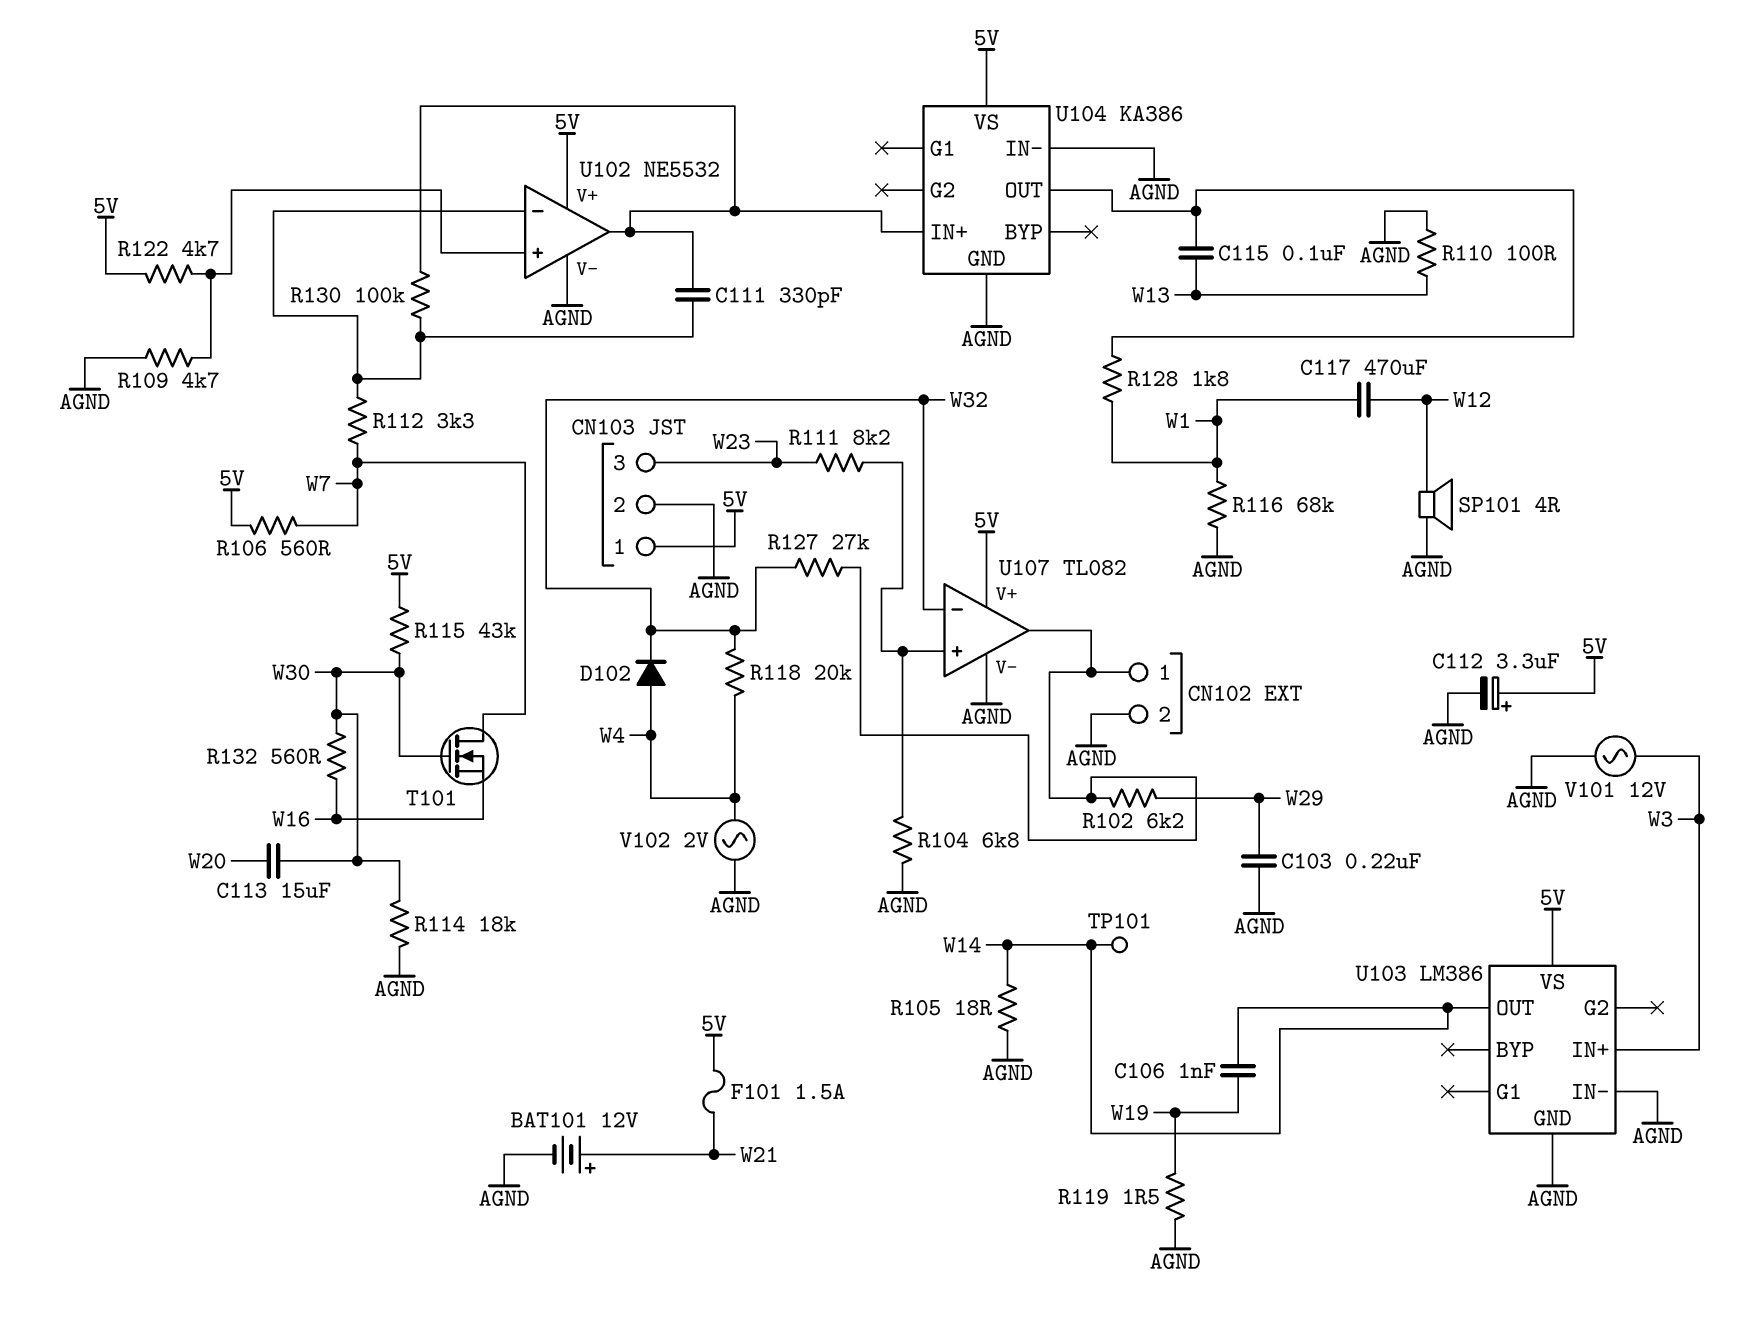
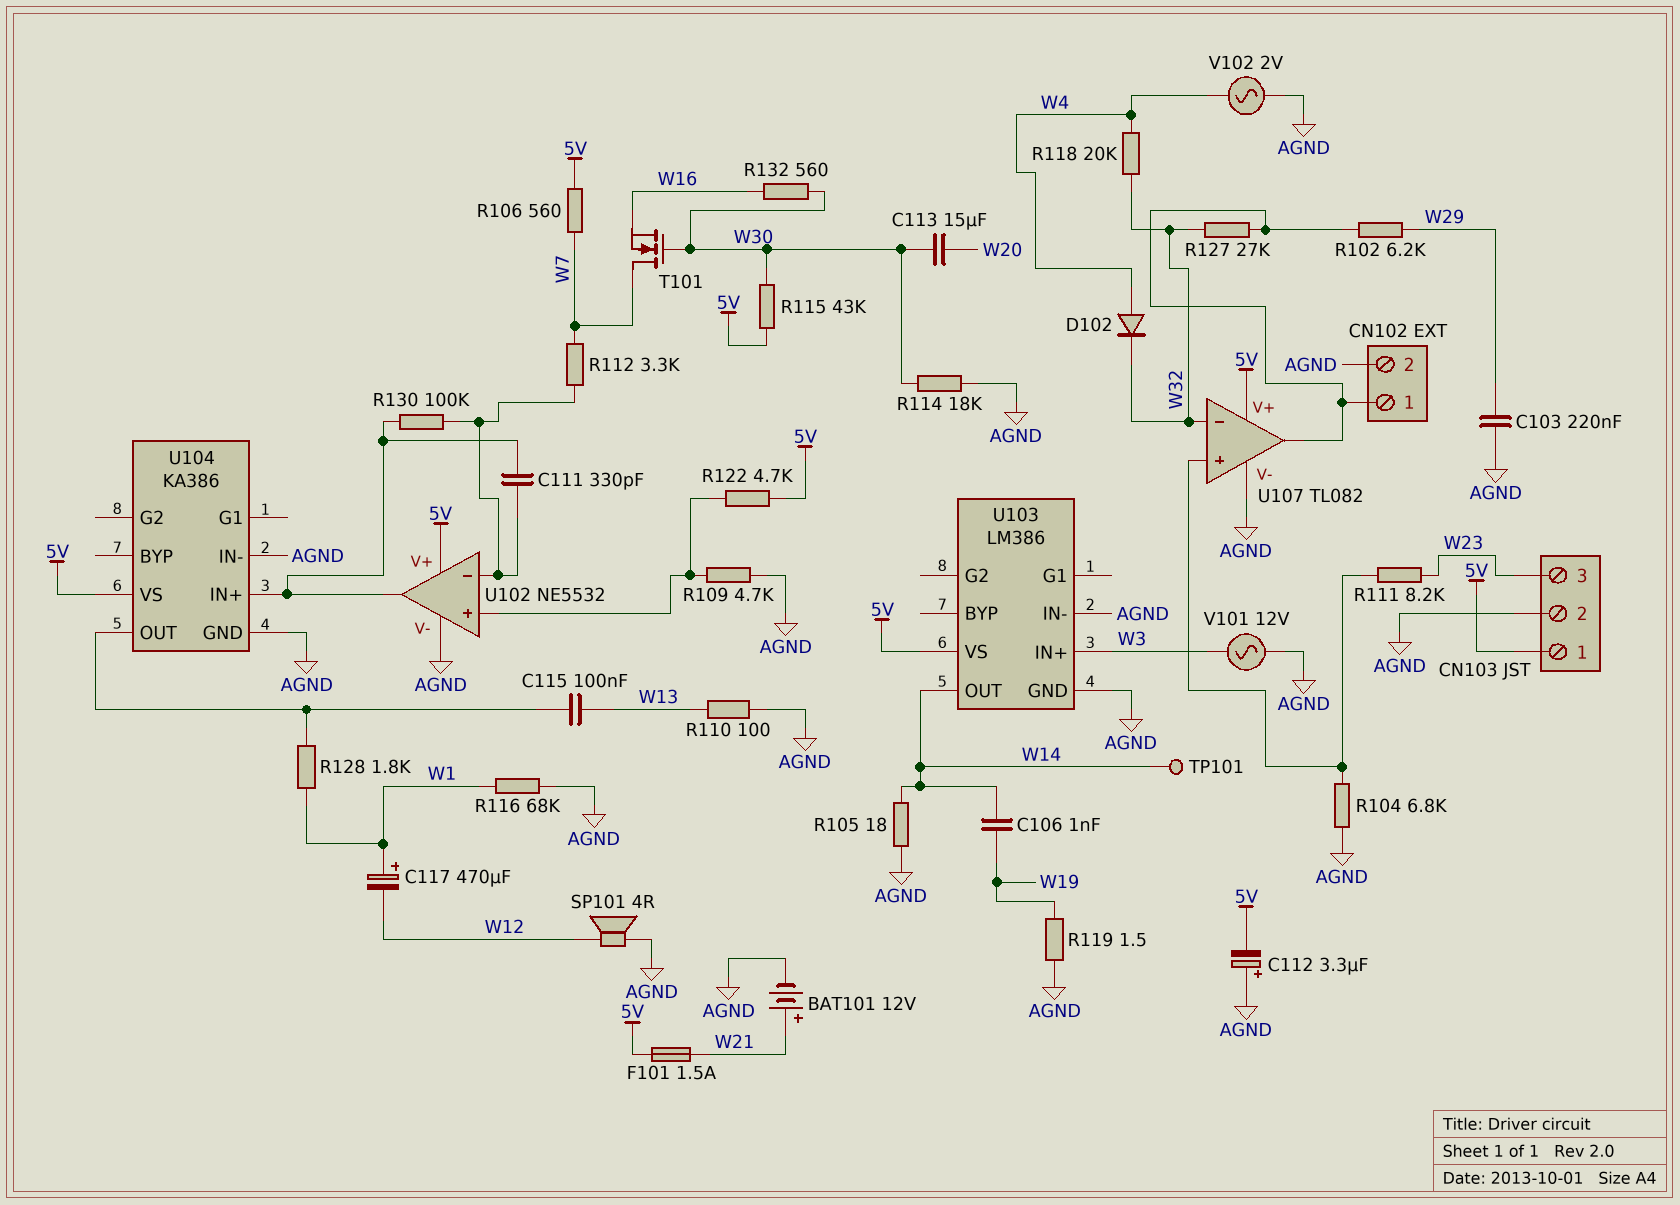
C112: 3.3uF (plus 5V, minus AGND) -> 3.3uF (plus AGND, minus 5V)
C117: 470uF (W1, W12) -> 470uF (plus W1, minus W12)

